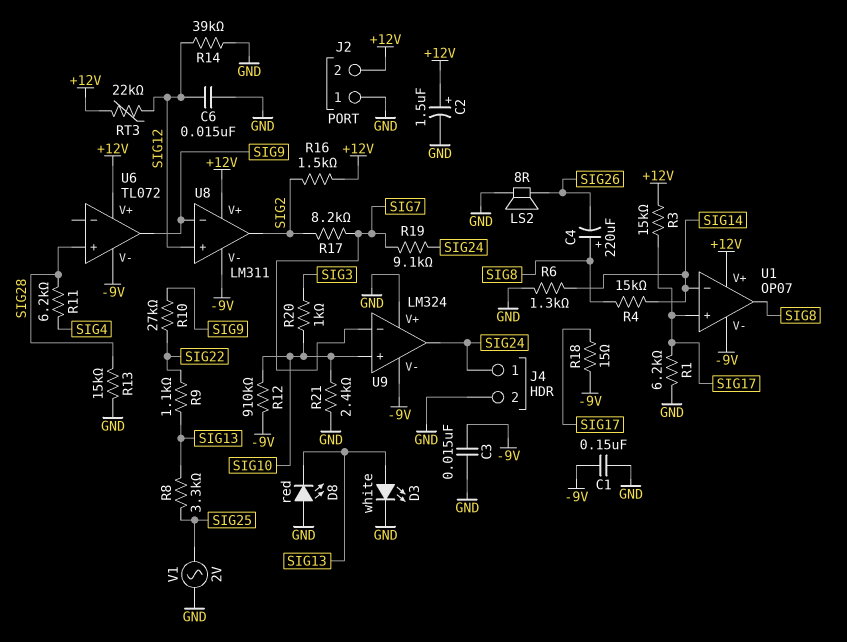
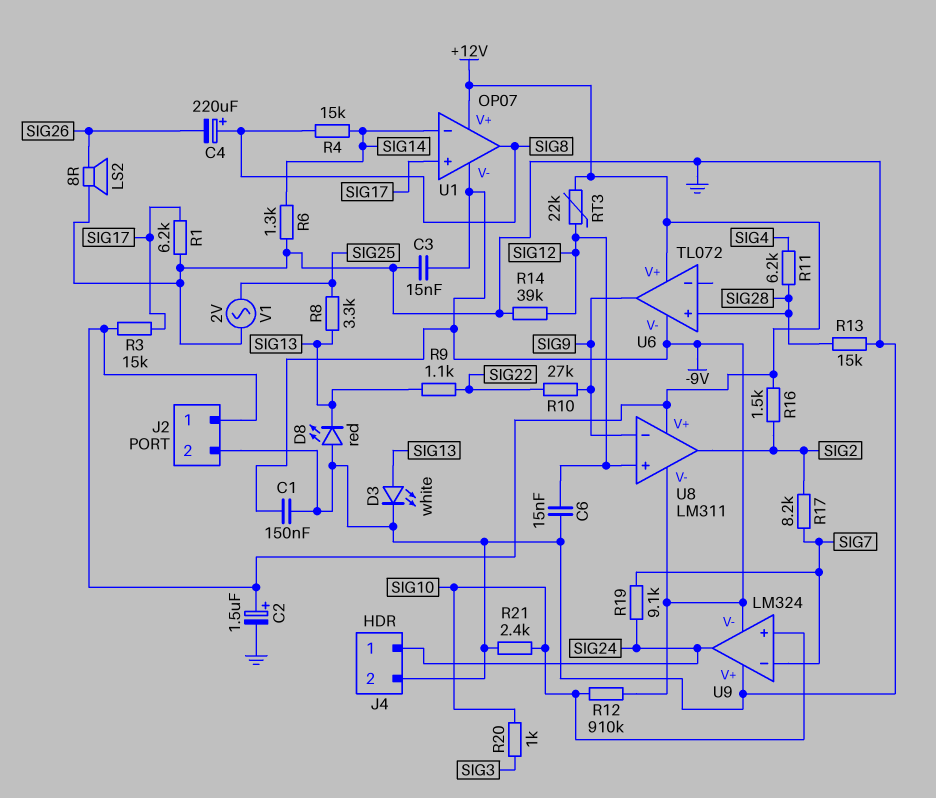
J2 pin 1: GND -> +12V
J2 pin 2: +12V -> GND
R18: 15 (-9V, SIG17) -> none

